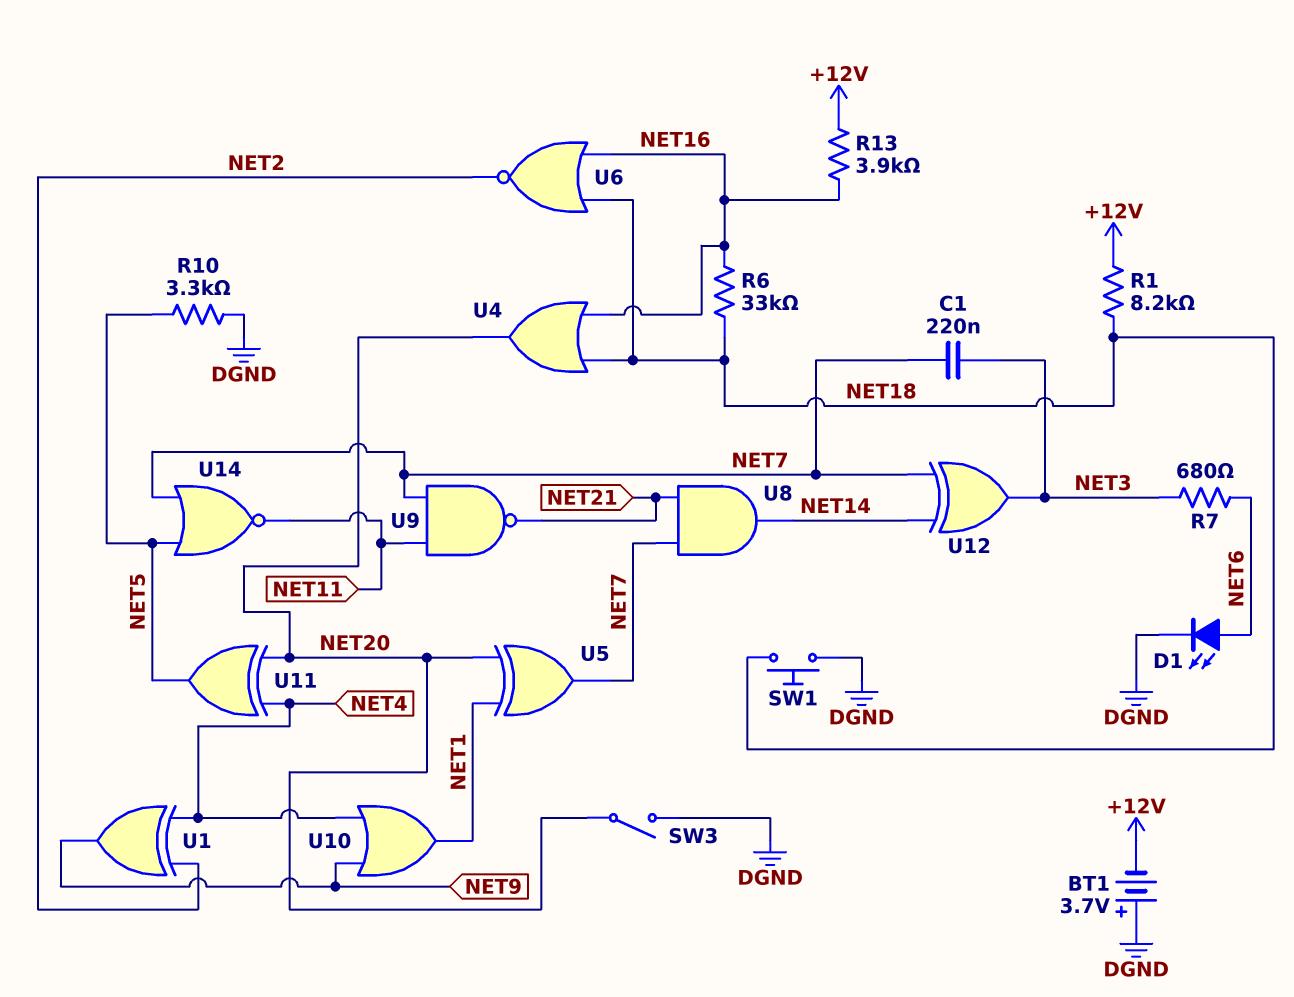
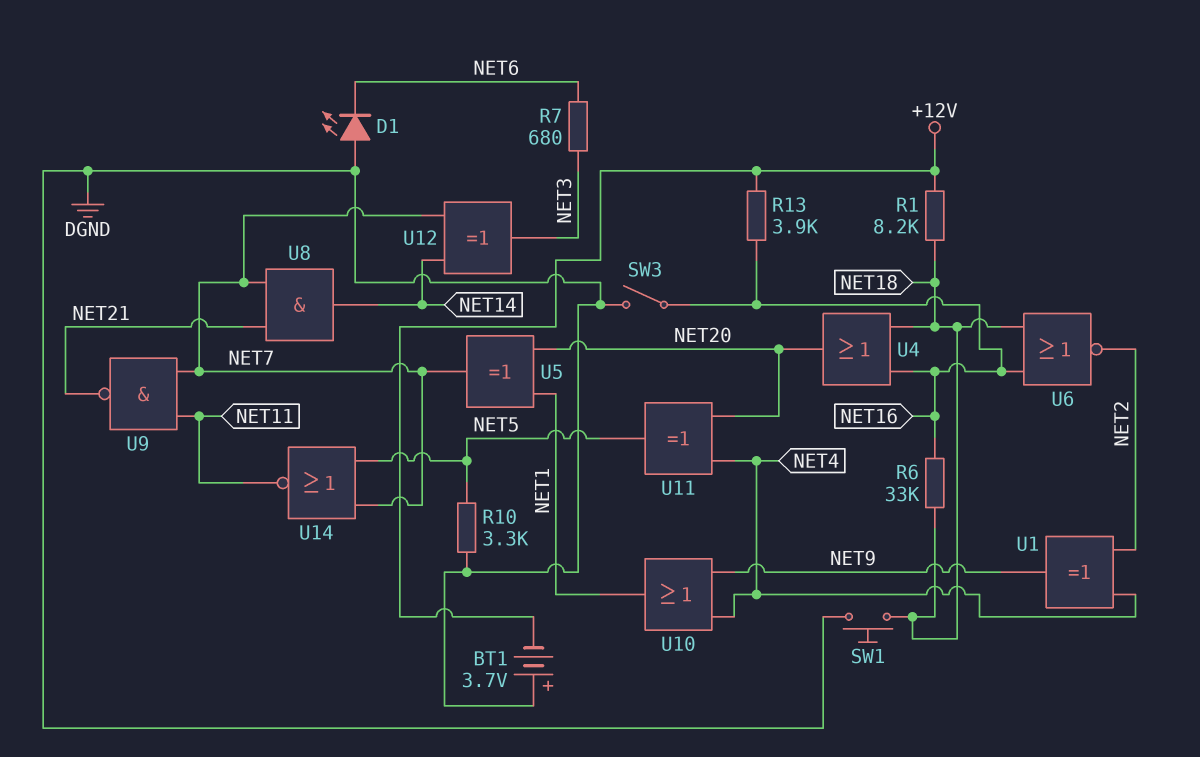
C1: 220nF (NET3, NET7) -> none
D1: LED (A NET6, K DGND) -> LED (A DGND, K NET6)
SW3: switch (DGND, NET20) -> switch (DGND, NET16)

